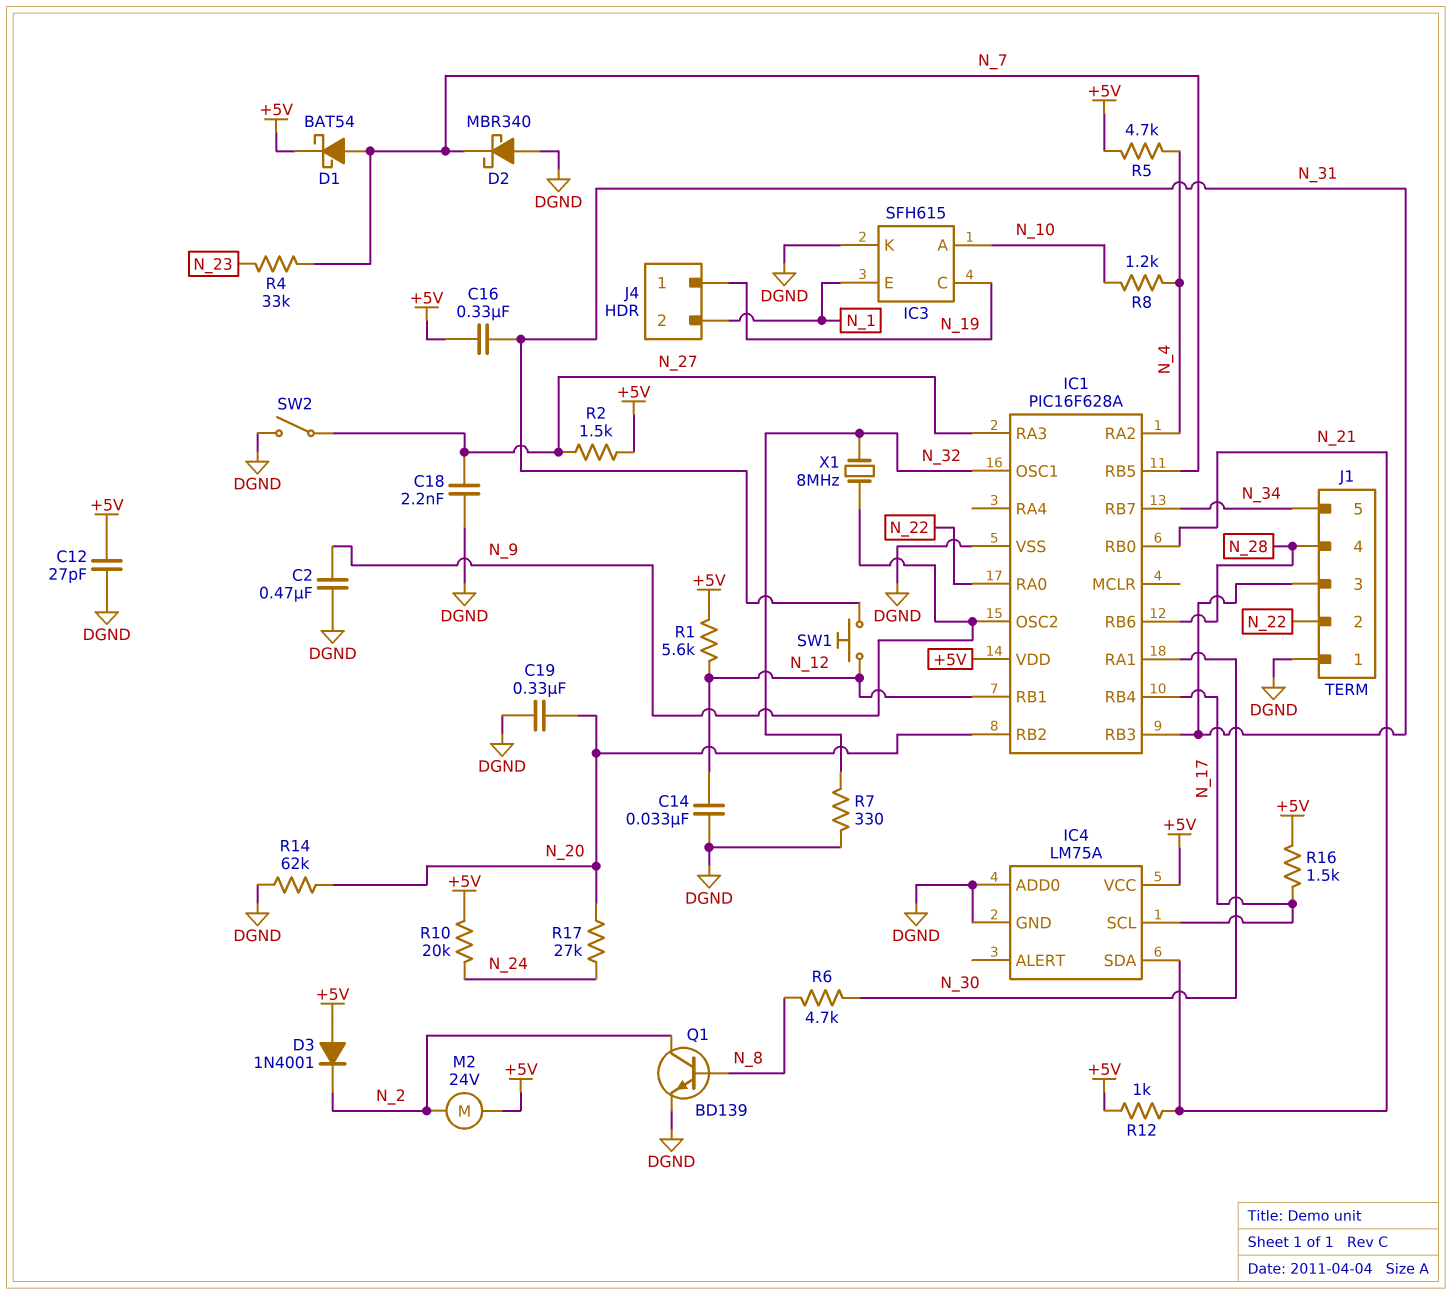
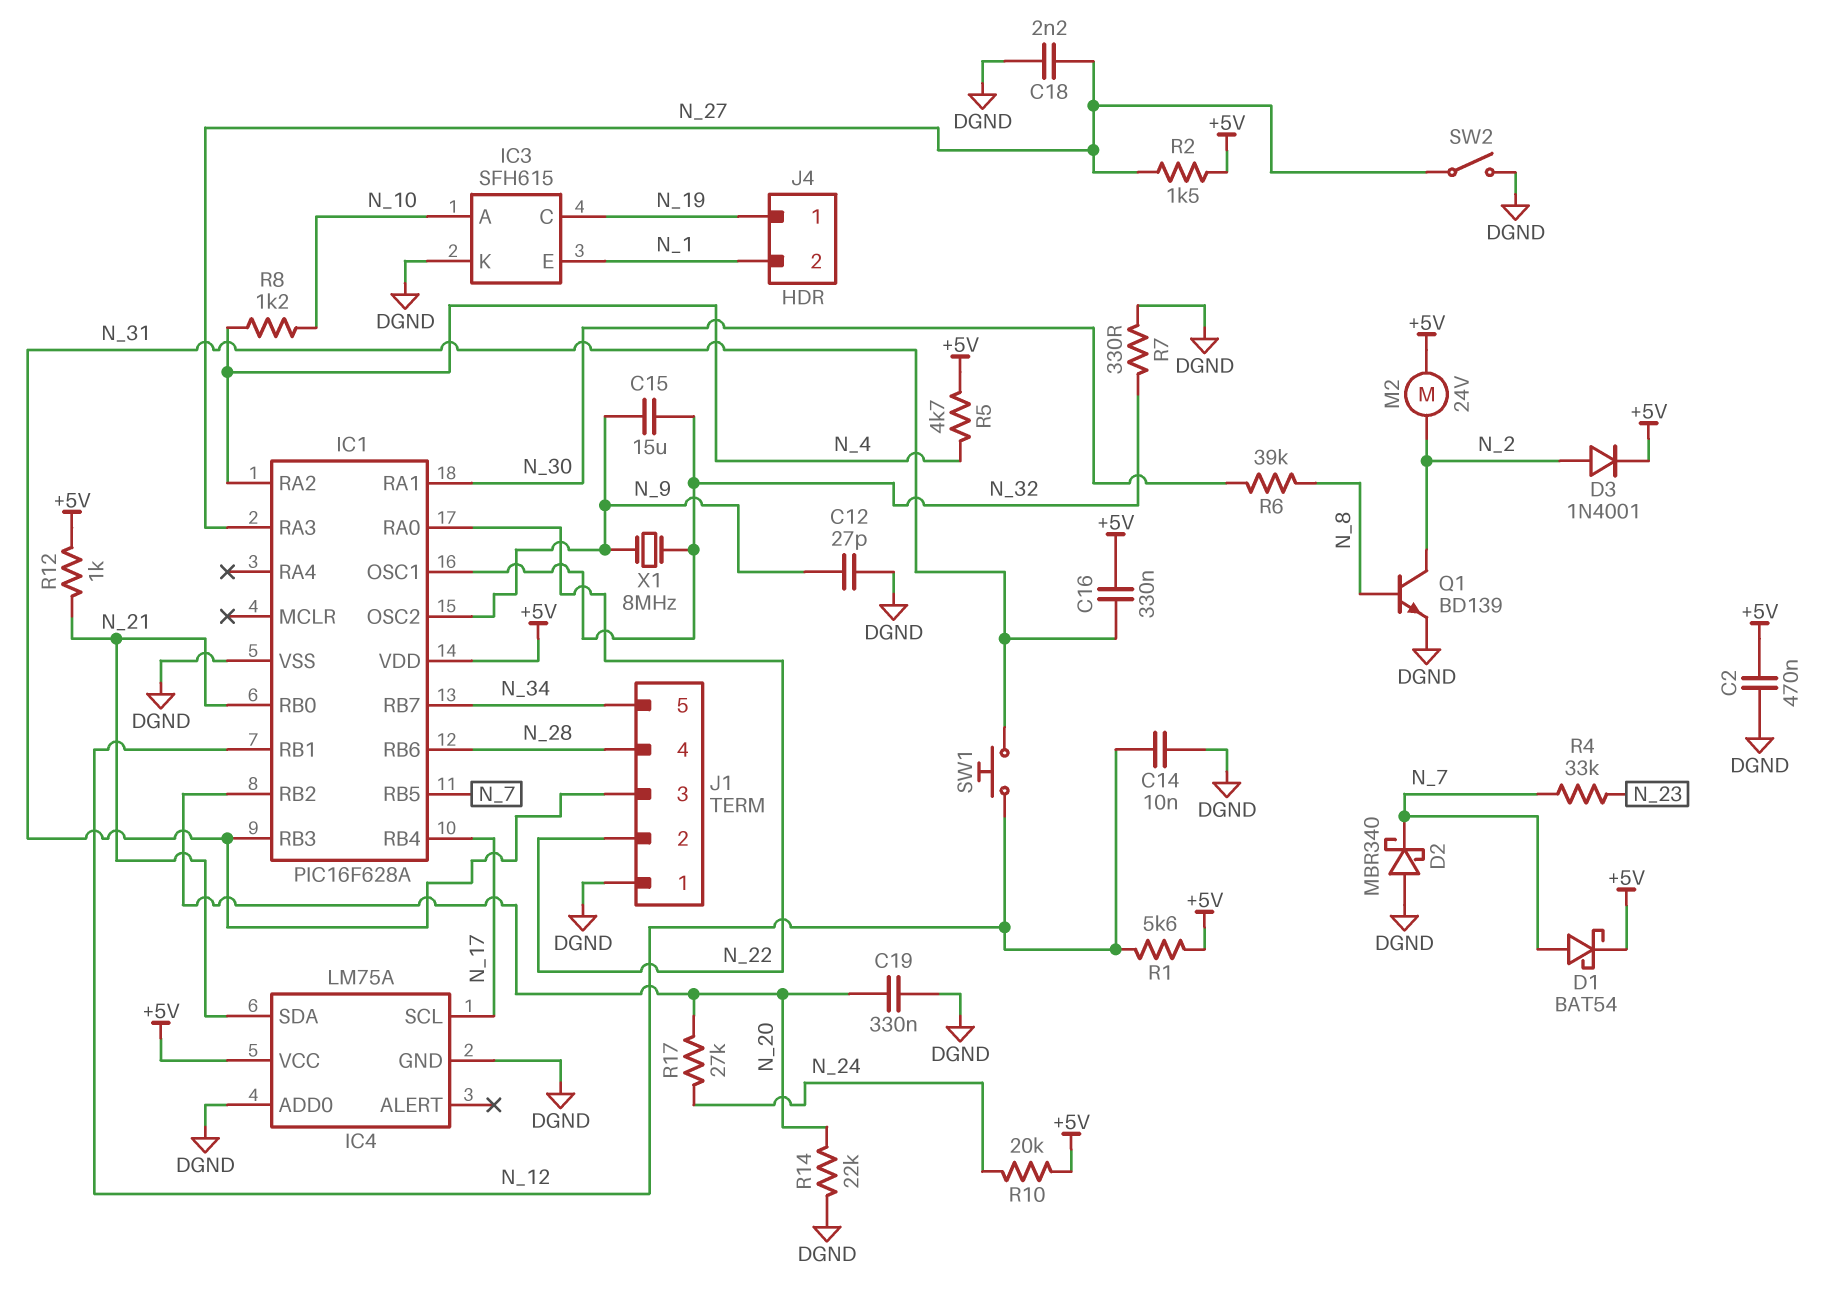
C2: 470nF (DGND, N_9) -> 470nF (+5V, DGND)
C12: 27pF (+5V, DGND) -> 27pF (DGND, N_9)
C14: 33nF (DGND, N_12) -> 10nF (DGND, N_12)
C15: none -> 15uF (N_9, N_32)
D3: diode 1N4001 (A +5V, K N_2) -> diode 1N4001 (A N_2, K +5V)
R6: 4.7k (N_8, N_30) -> 39k (N_8, N_30)
R14: 62k (DGND, N_20) -> 22k (DGND, N_20)
R16: 1.5k (+5V, N_17) -> none

